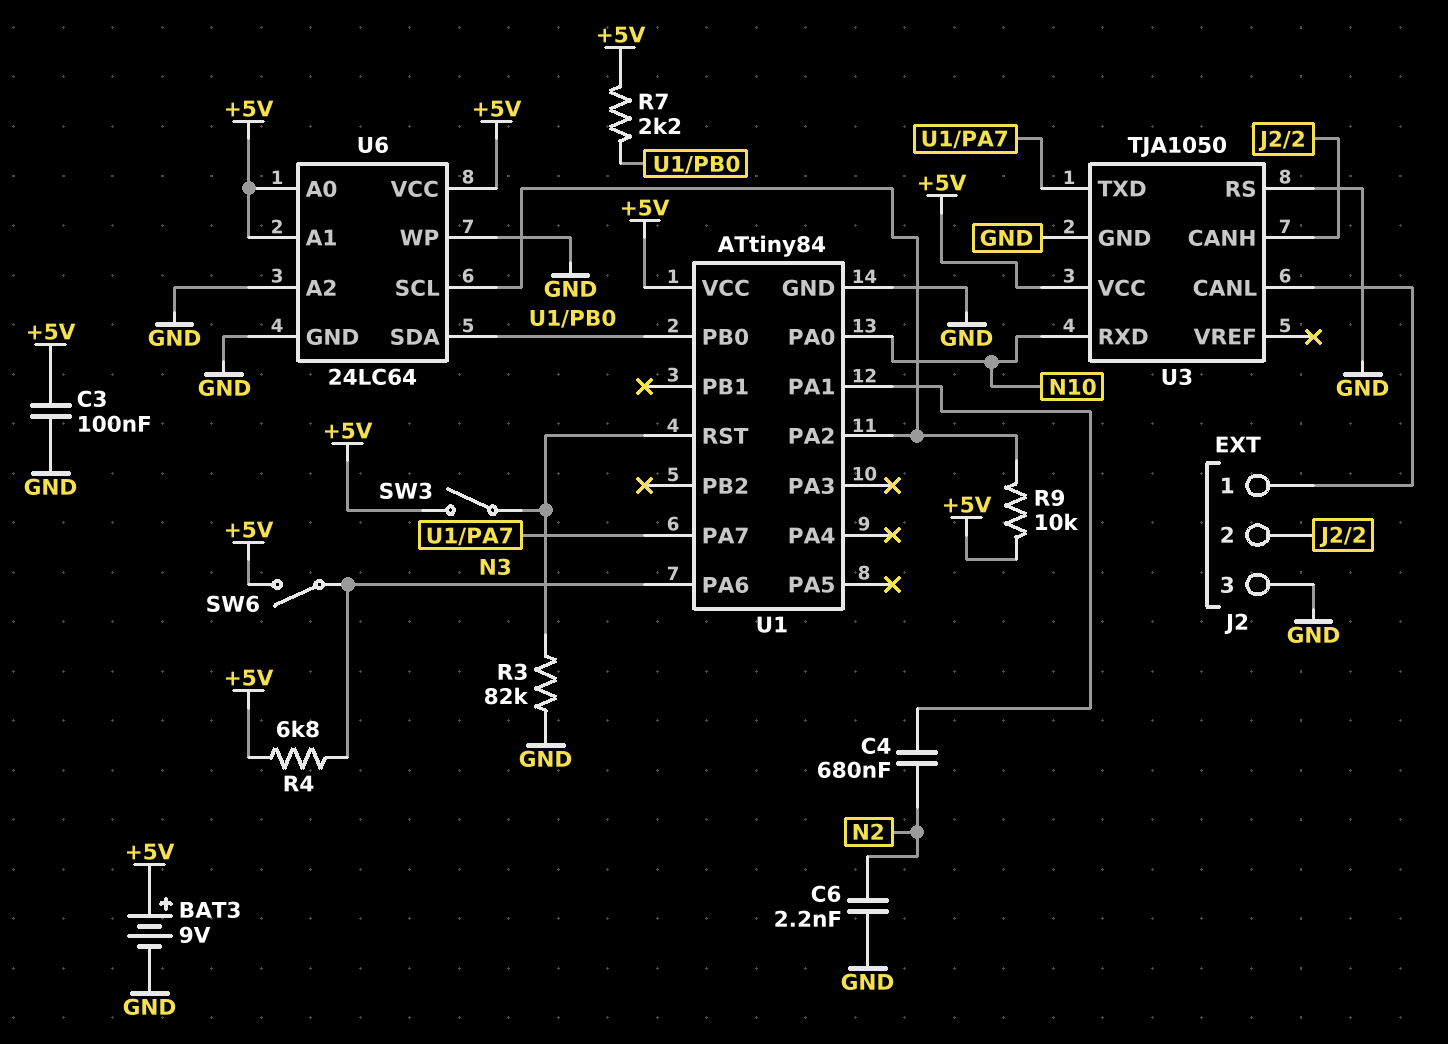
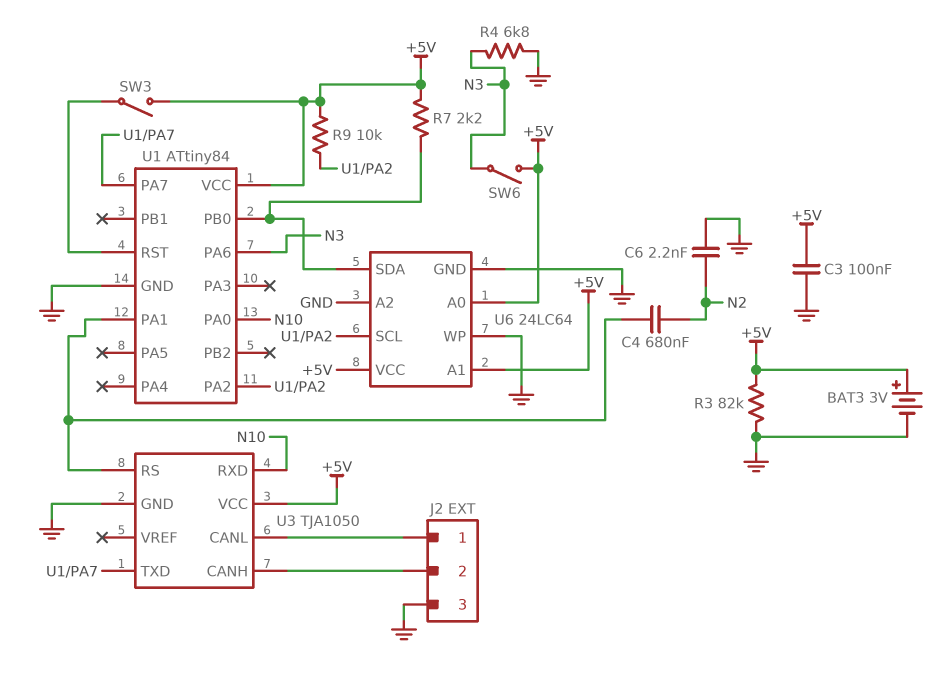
BAT3: 9V (plus +5V, minus GND) -> 3V (plus +5V, minus GND)
R3: 82k (GND, U1/RST) -> 82k (+5V, GND)
R4: 6.8k (+5V, N3) -> 6.8k (GND, N3)
U3 pin RS: GND -> U1/PA1

